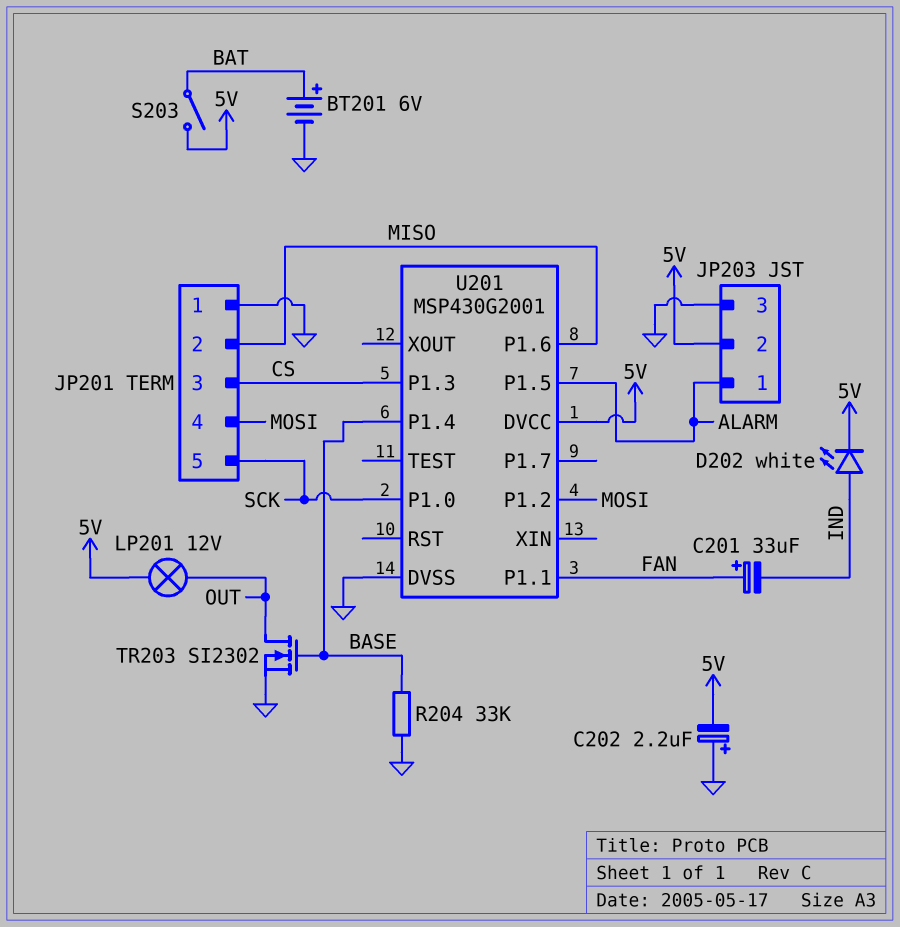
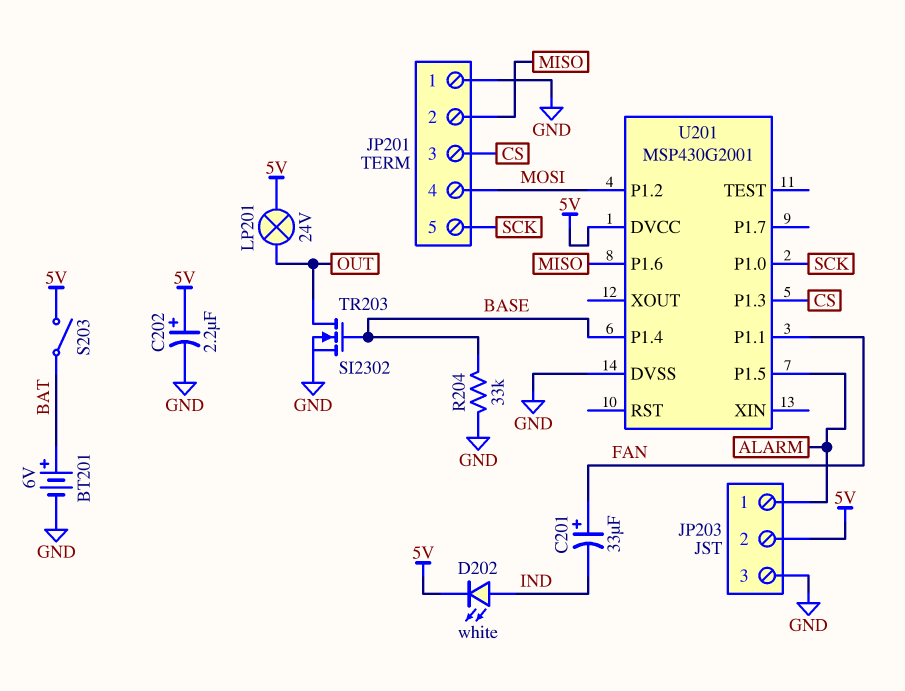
C202: 2.2uF (plus GND, minus 5V) -> 2.2uF (plus 5V, minus GND)
LP201: lamp 12V (5V, OUT) -> lamp 24V (5V, OUT)

